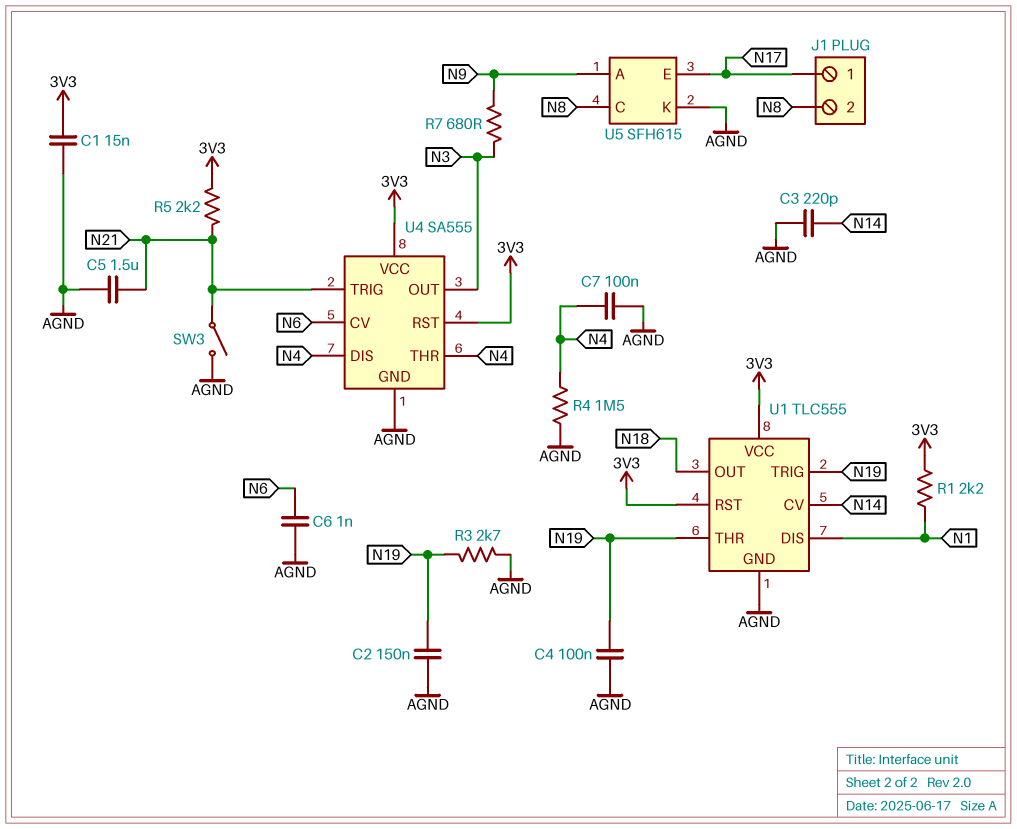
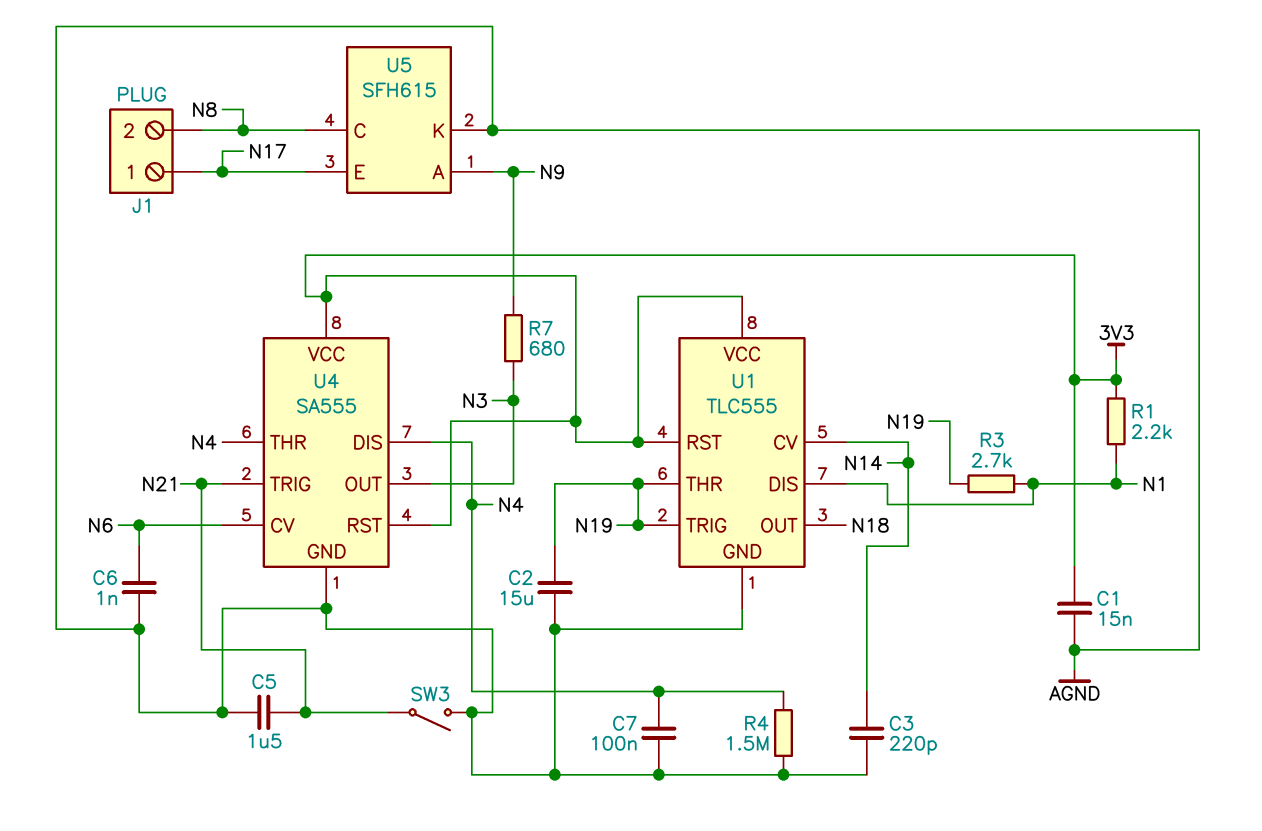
C2: 150nF (AGND, N19) -> 15uF (AGND, N19)
C4: 100nF (AGND, N19) -> none
R3: 2.7k (AGND, N19) -> 2.7k (N1, N19)
R5: 2.2k (3V3, N21) -> none

